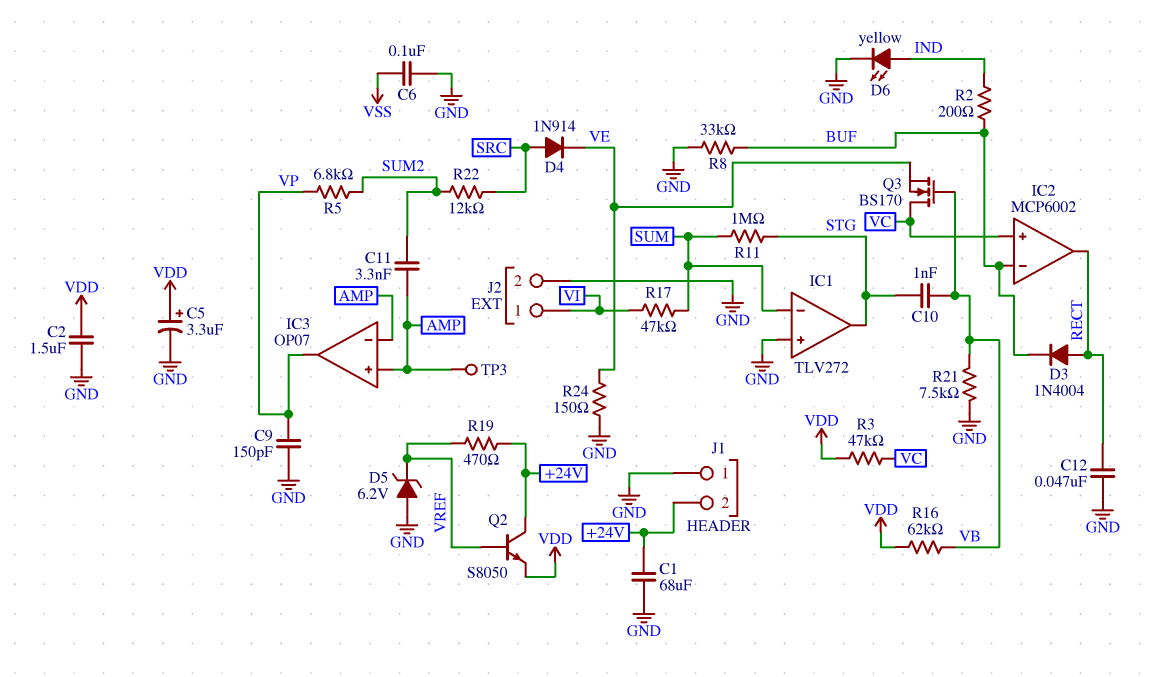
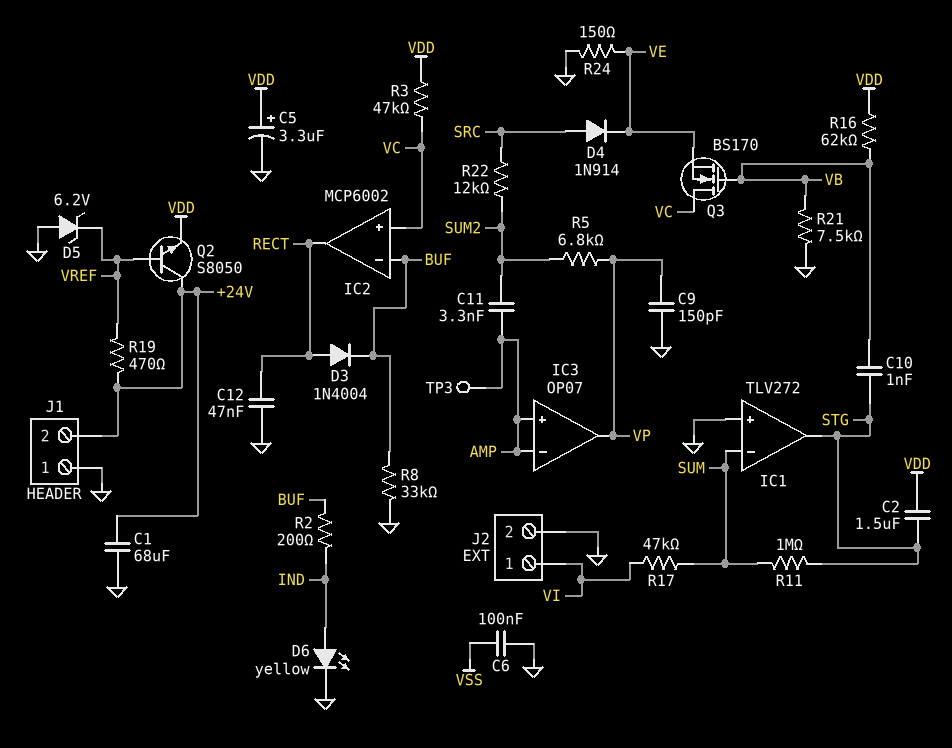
C2: 1.5uF (GND, VDD) -> 1.5uF (STG, VDD)

